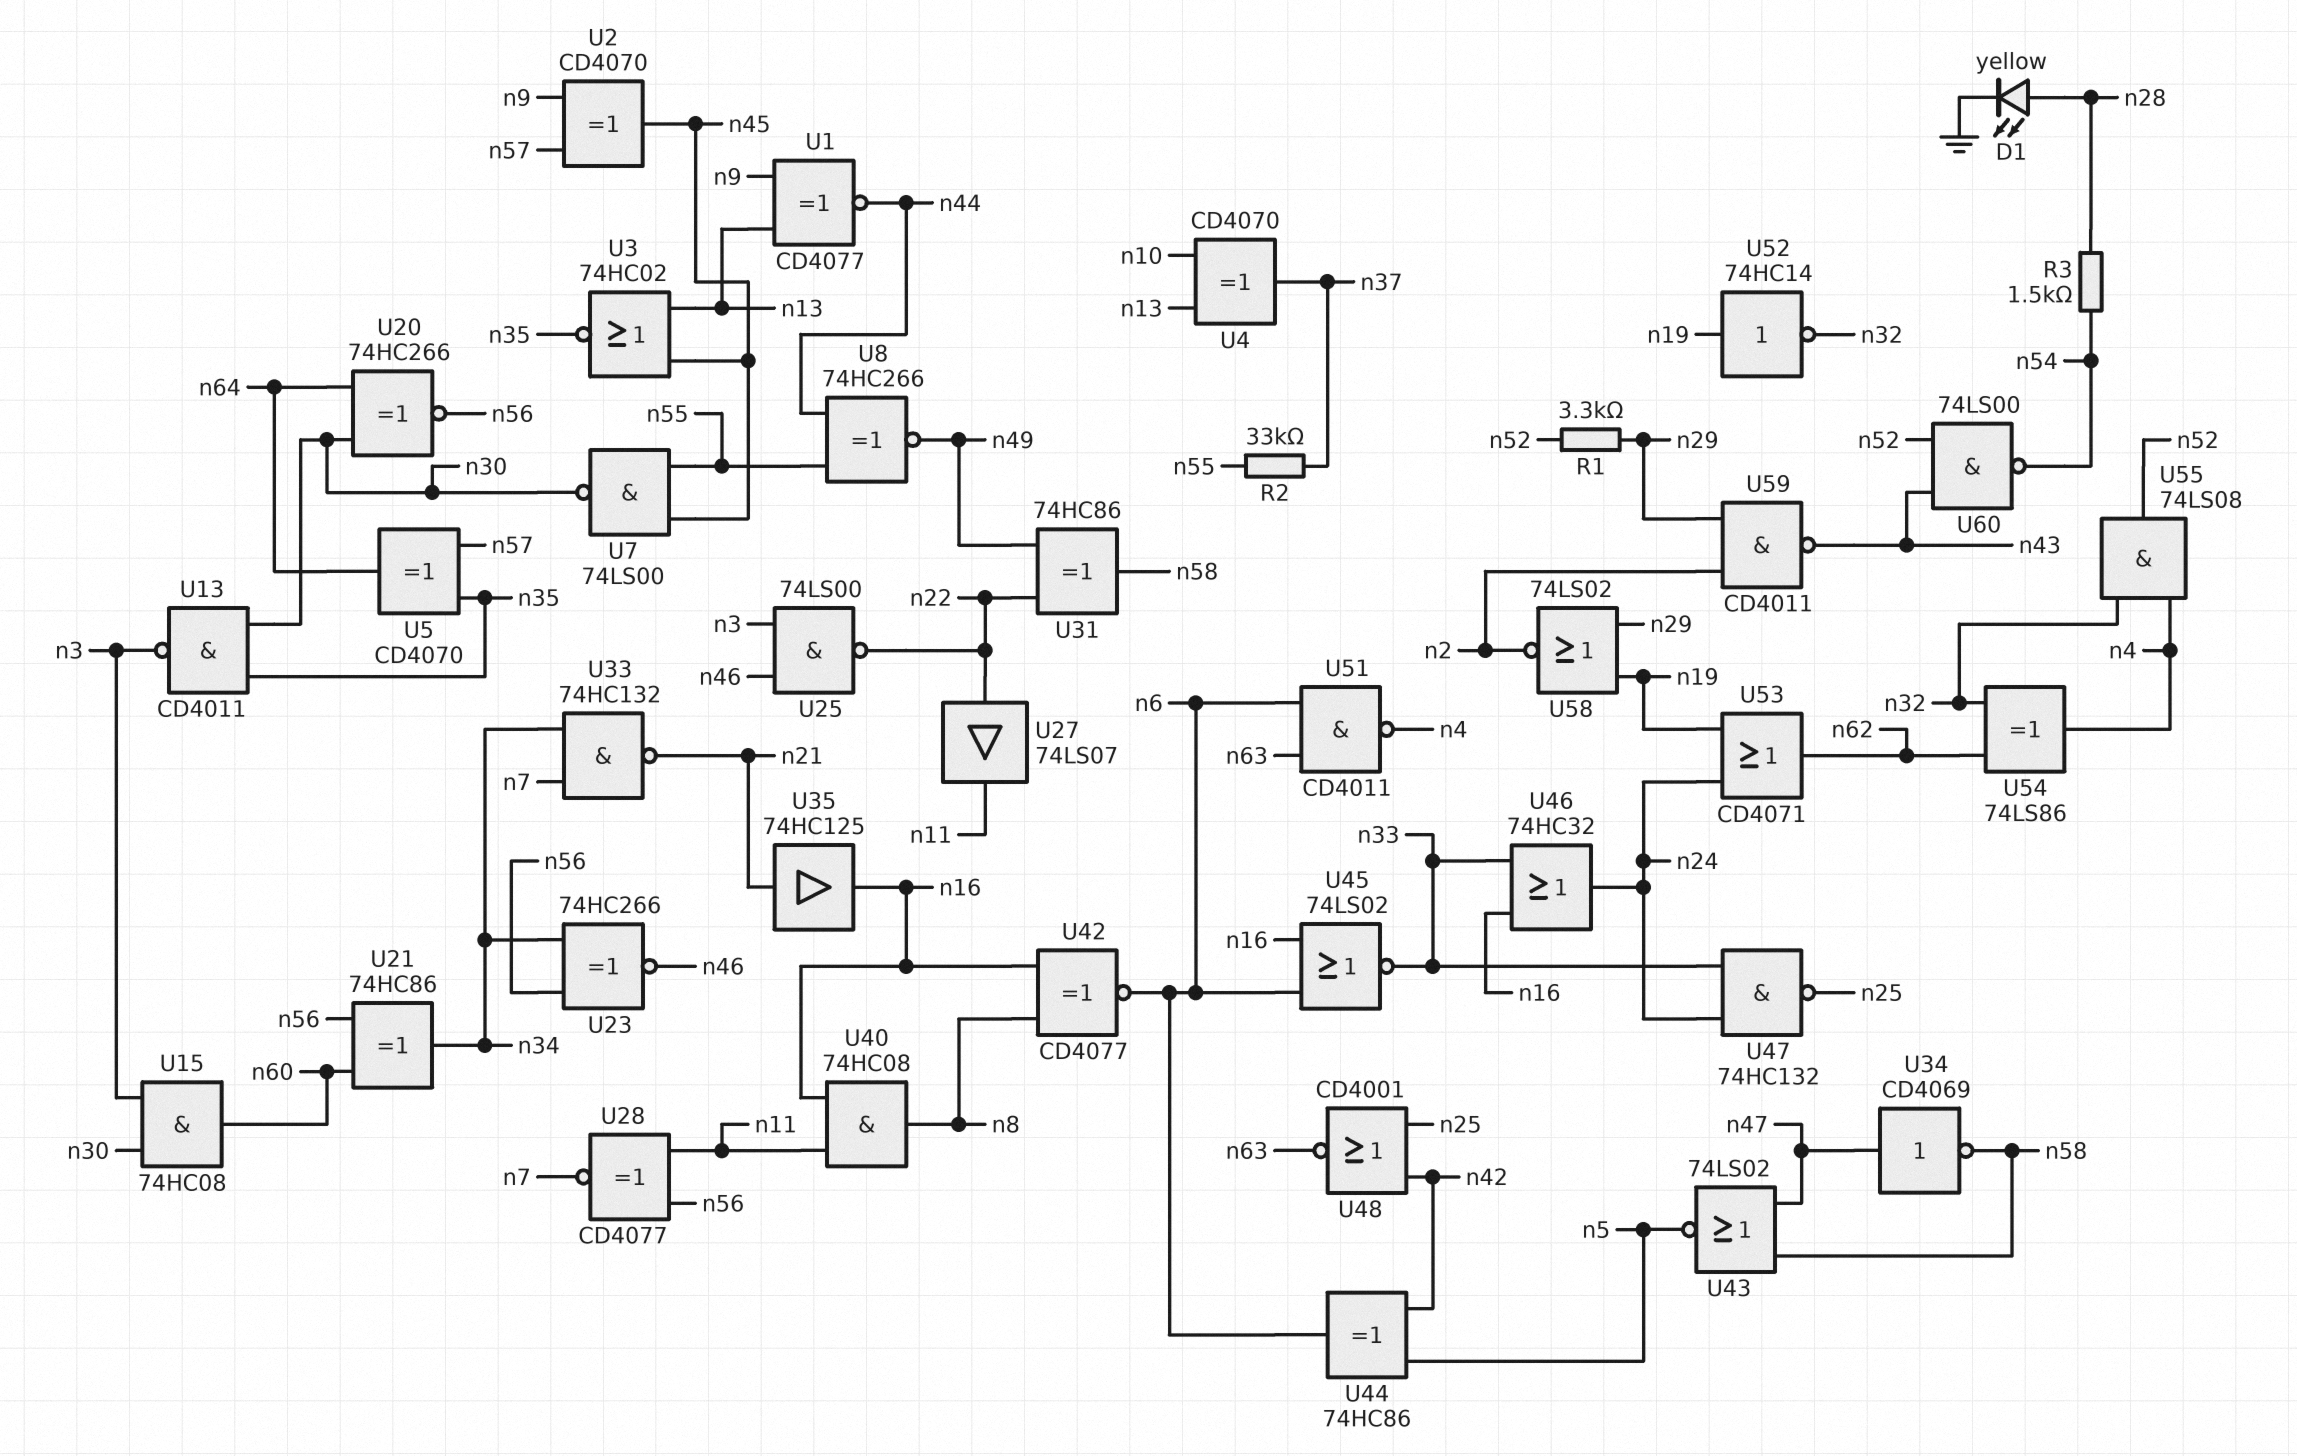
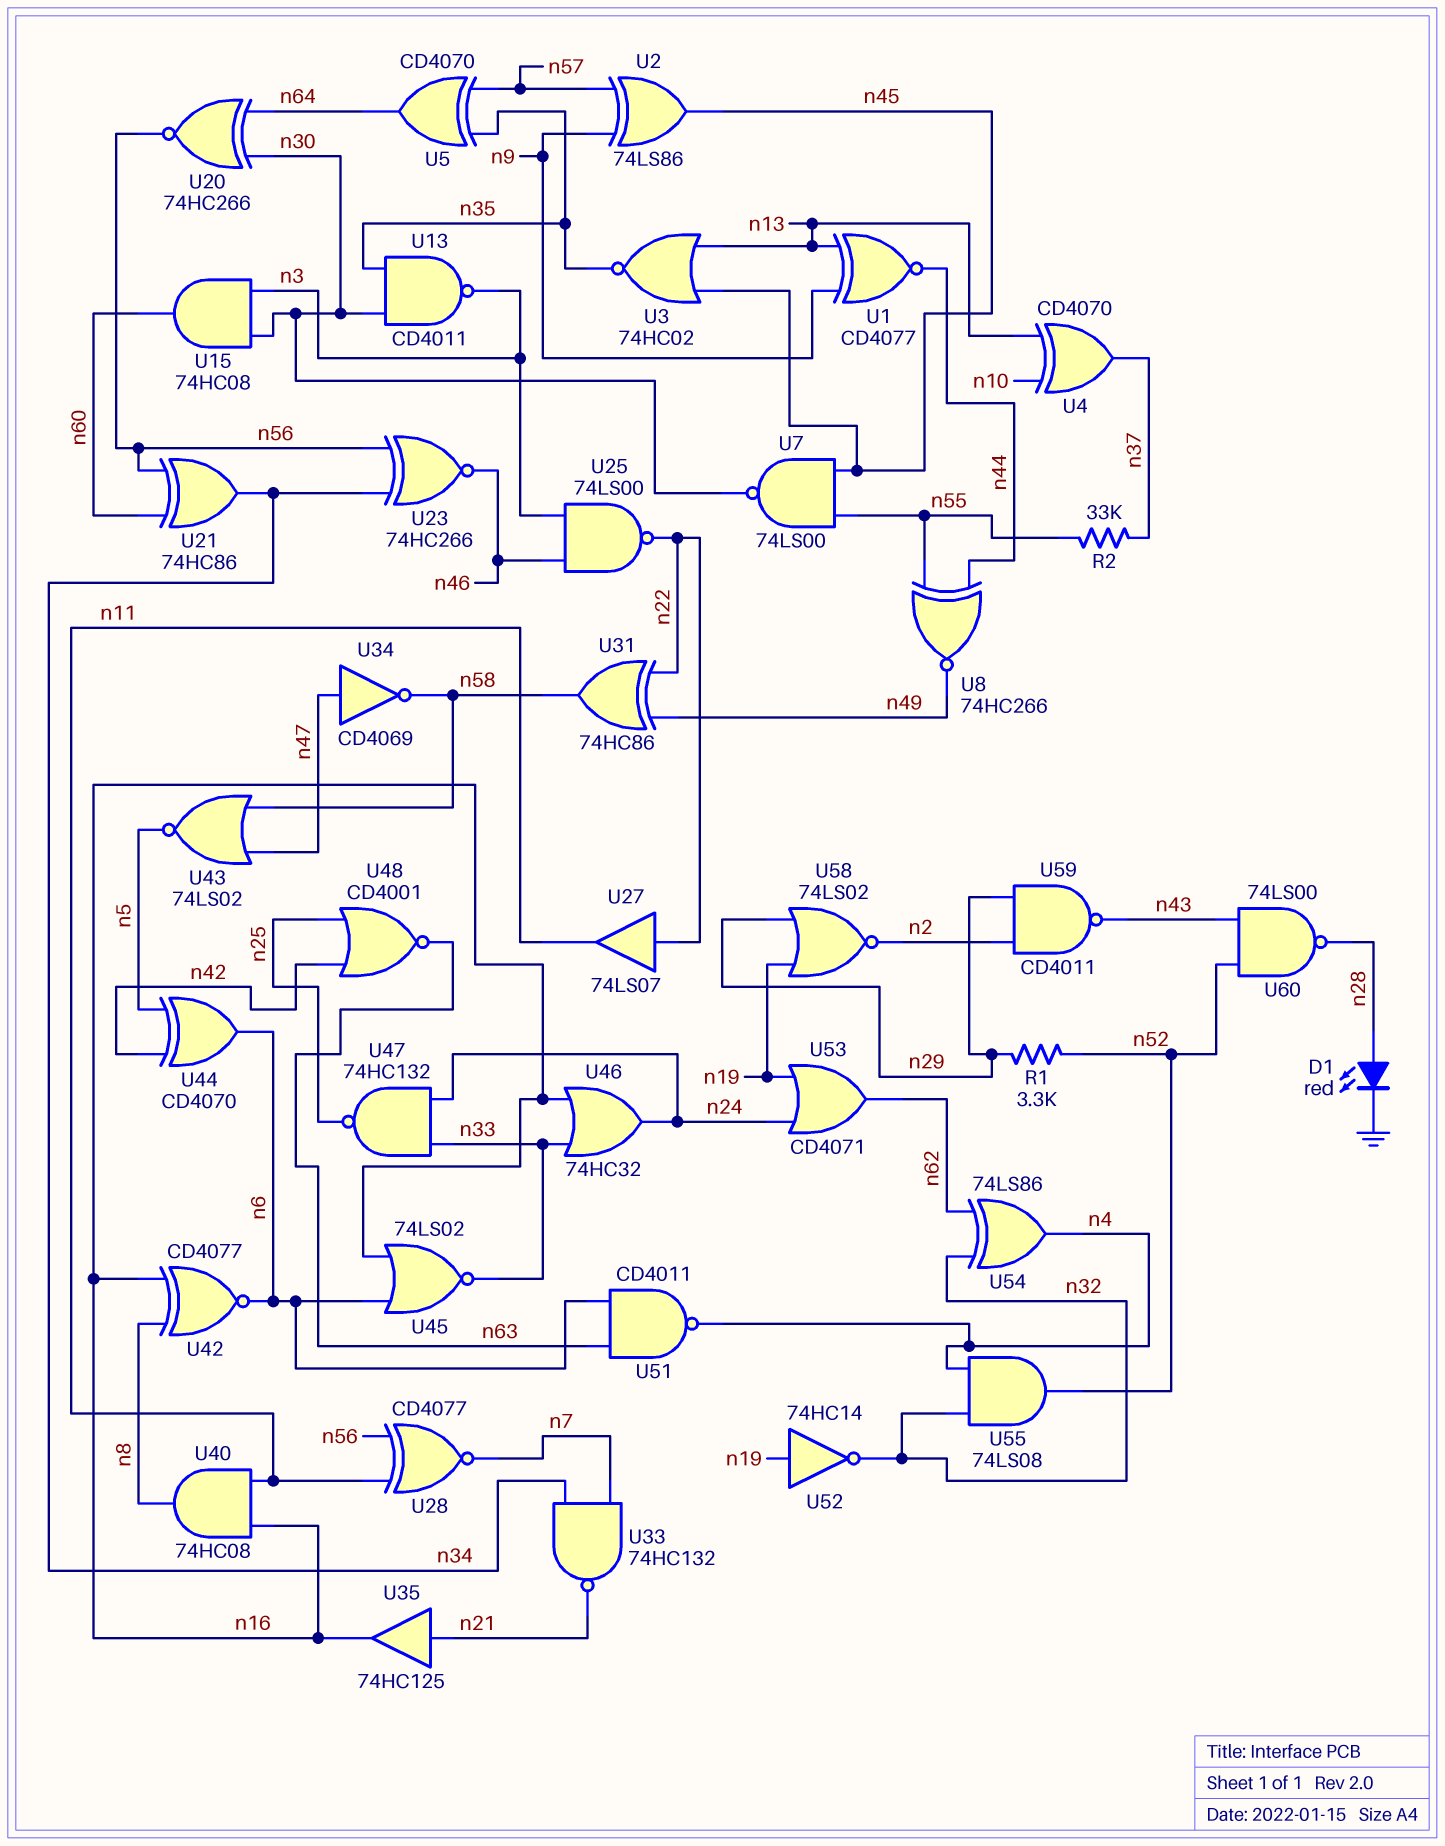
D1: LED yellow (A n28, K GND) -> LED red (A n28, K GND)
R3: 1.5k (n28, n54) -> none
U2: XOR CD4070 (in n9, in n57, out n45) -> XOR 74LS86 (in n9, in n57, out n45)
U44: XOR 74HC86 (in n5, in n42, out n6) -> XOR CD4070 (in n5, in n42, out n6)
U60: NAND 74LS00 (in n43, in n52, out n54) -> NAND 74LS00 (in n43, in n52, out n28)

